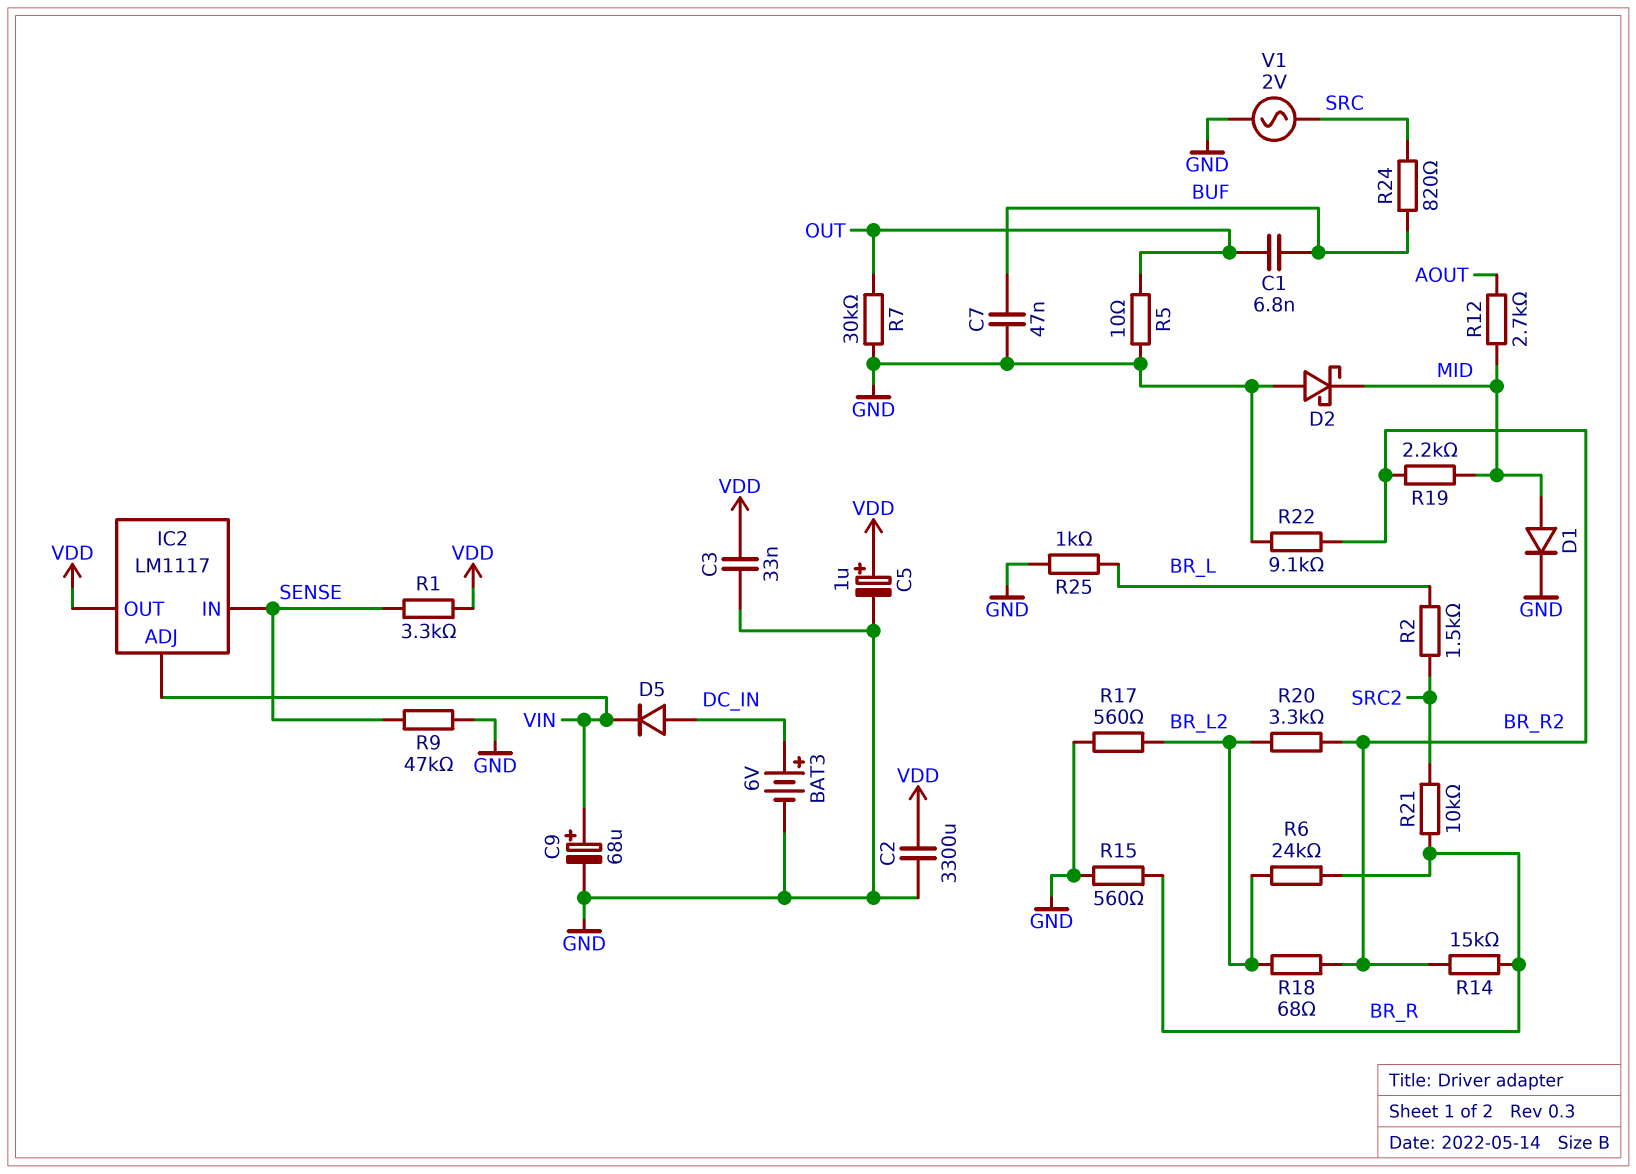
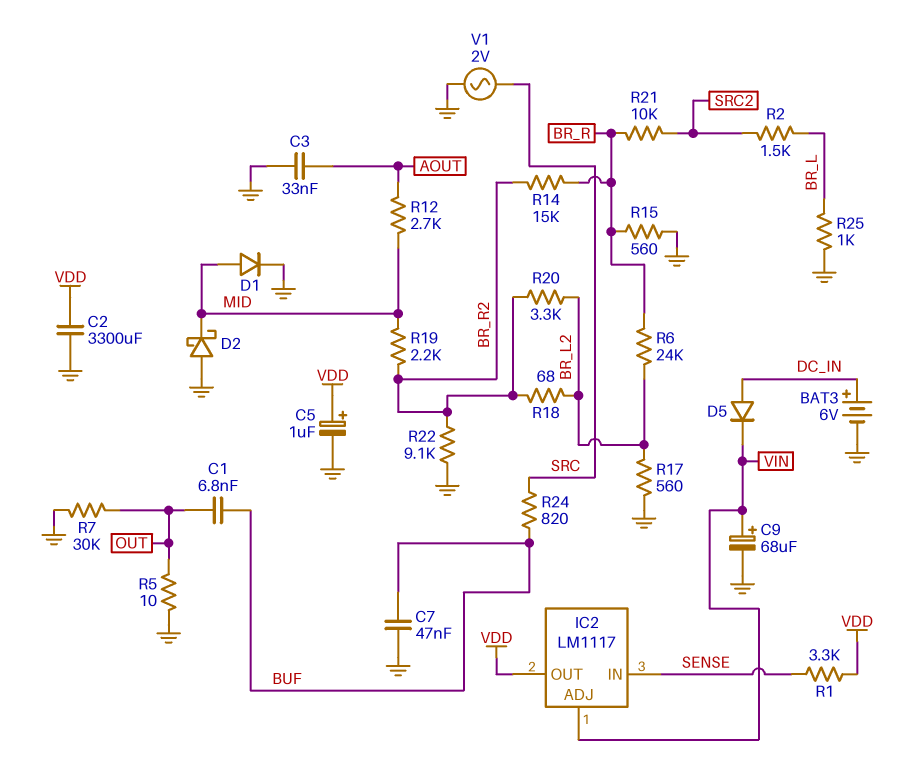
C3: 33nF (GND, VDD) -> 33nF (AOUT, GND)
R9: 47k (GND, SENSE) -> none

